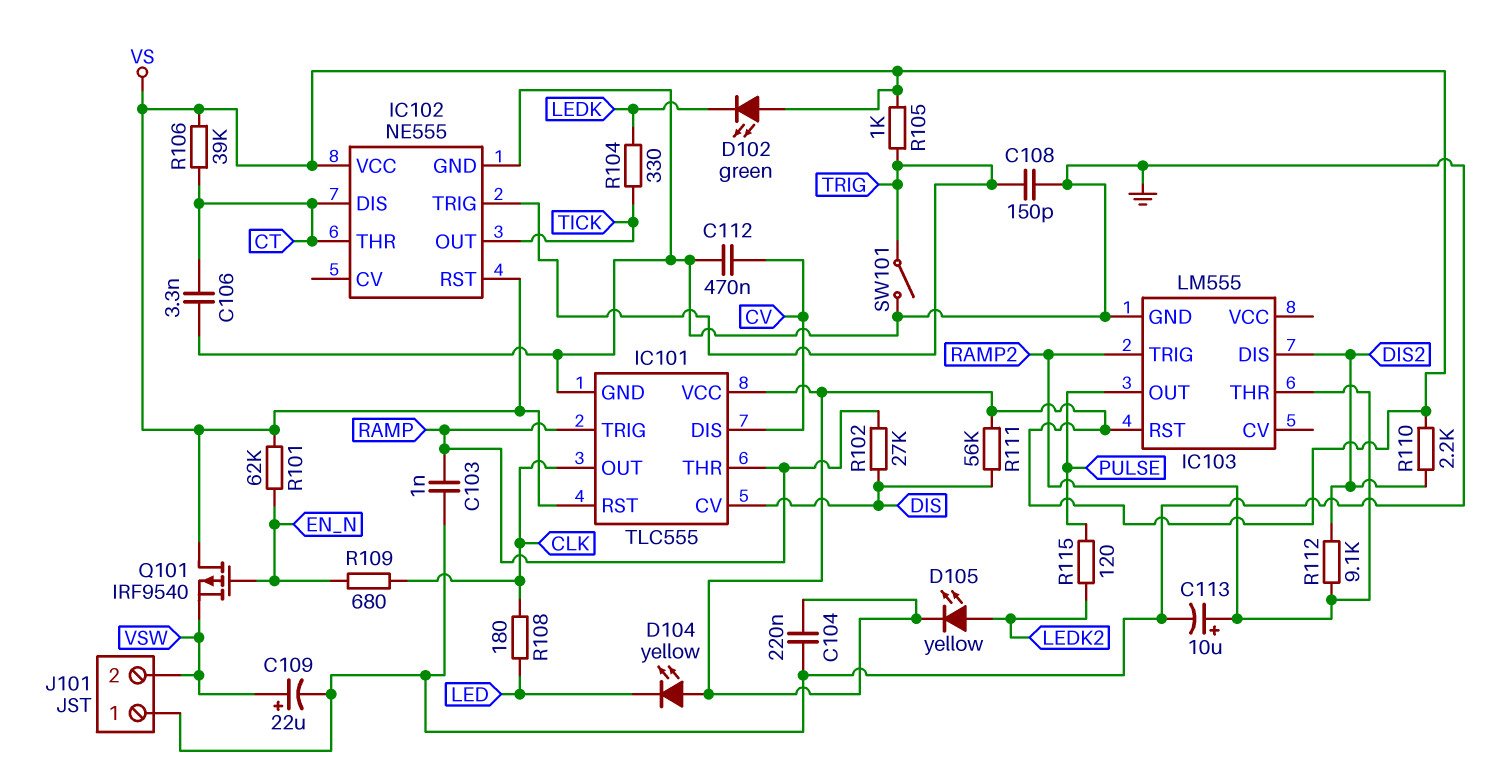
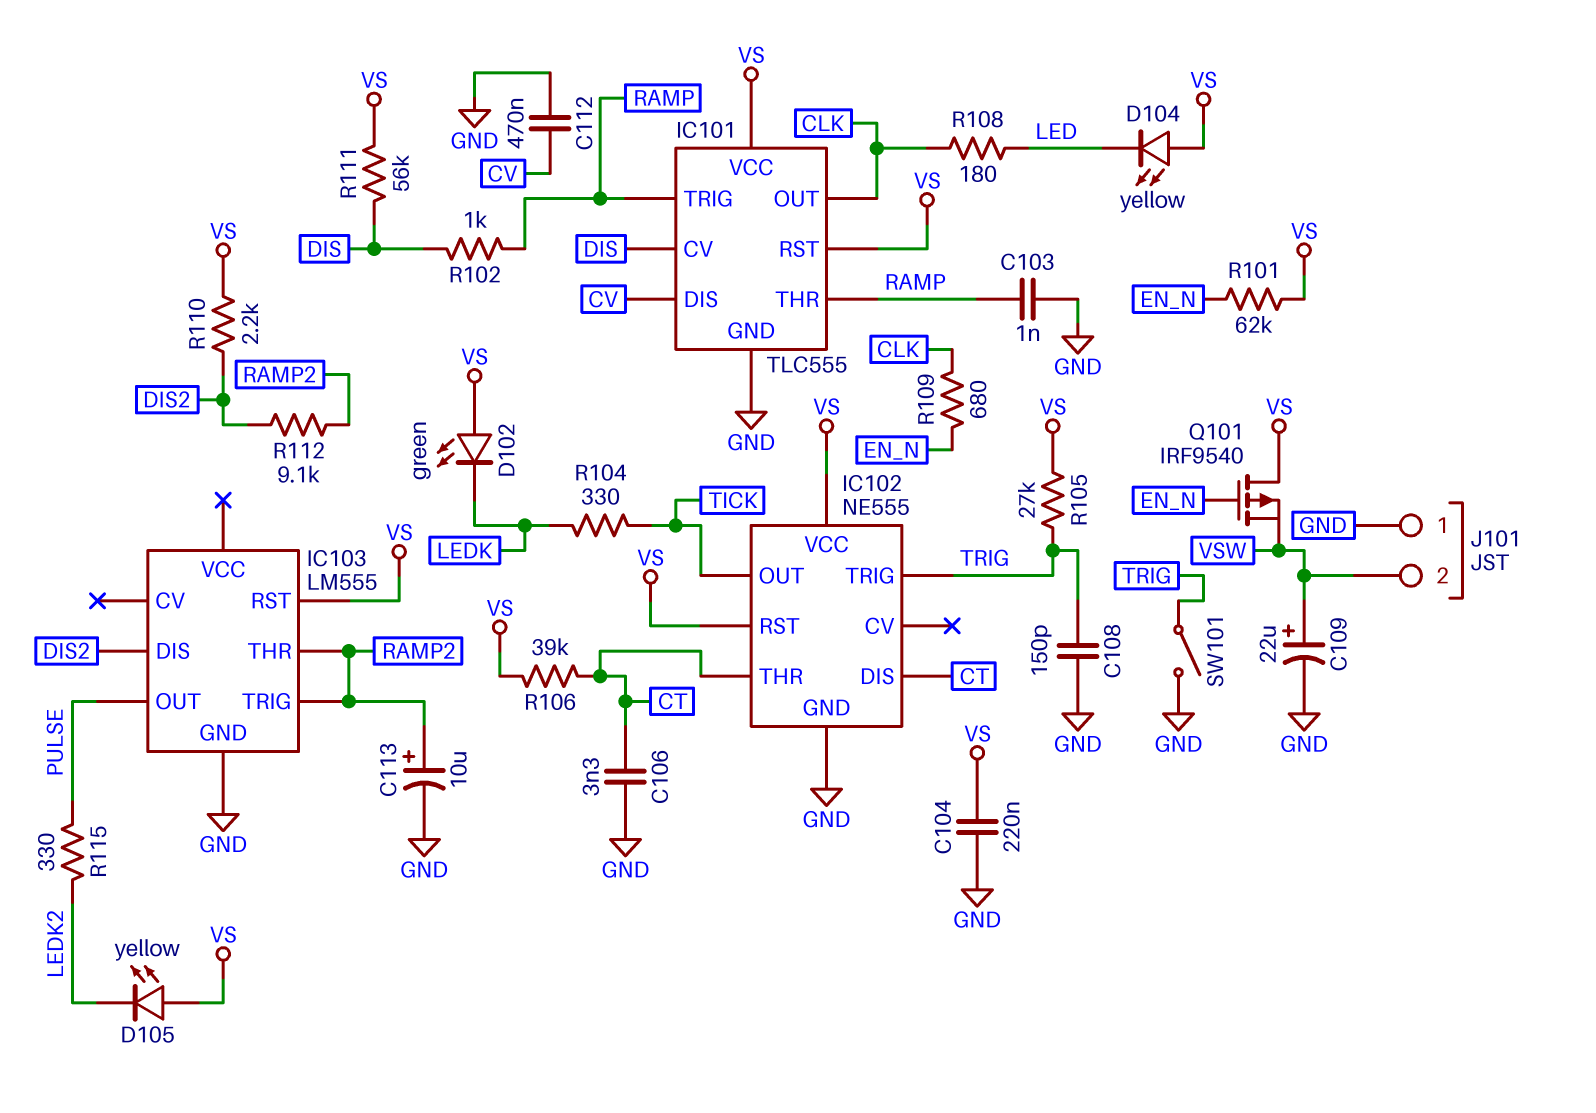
D105: LED yellow (A LEDK2, K VS) -> LED yellow (A VS, K LEDK2)
R102: 27k (DIS, RAMP) -> 1k (DIS, RAMP)
R105: 1k (TRIG, VS) -> 27k (TRIG, VS)
R115: 120 (LEDK2, PULSE) -> 330 (LEDK2, PULSE)

